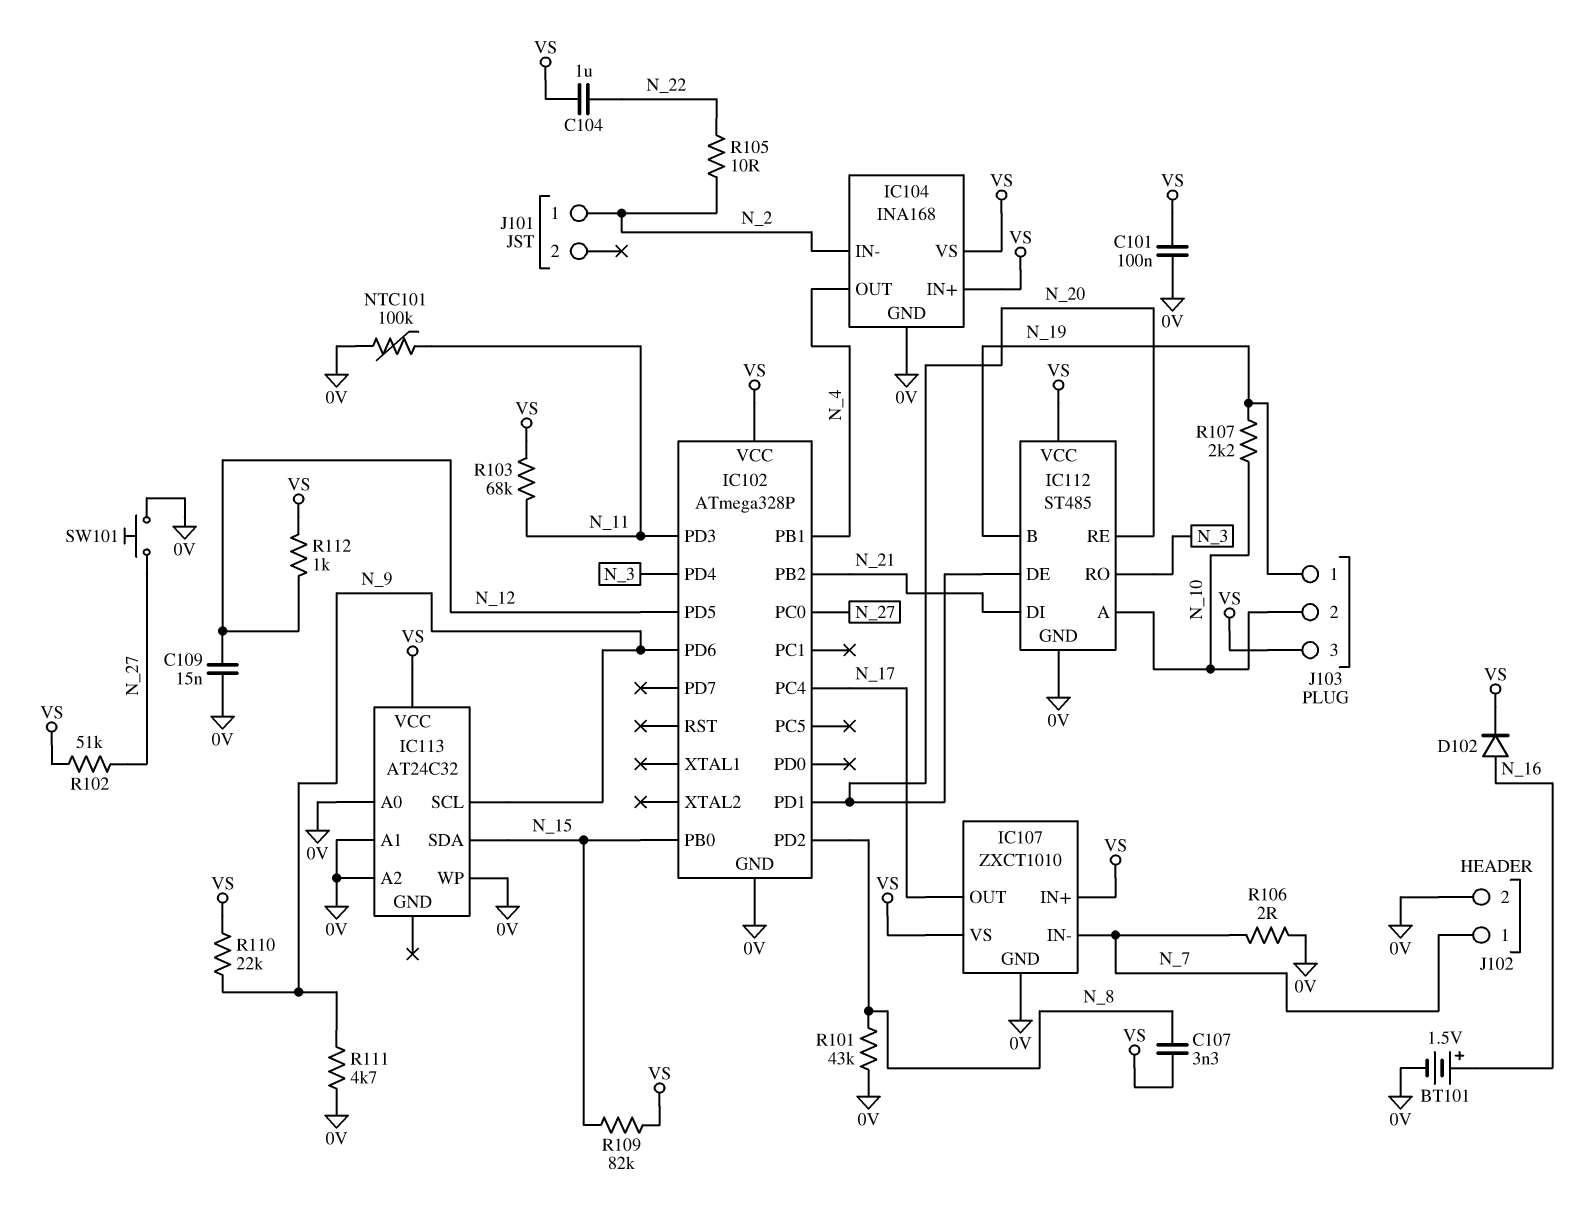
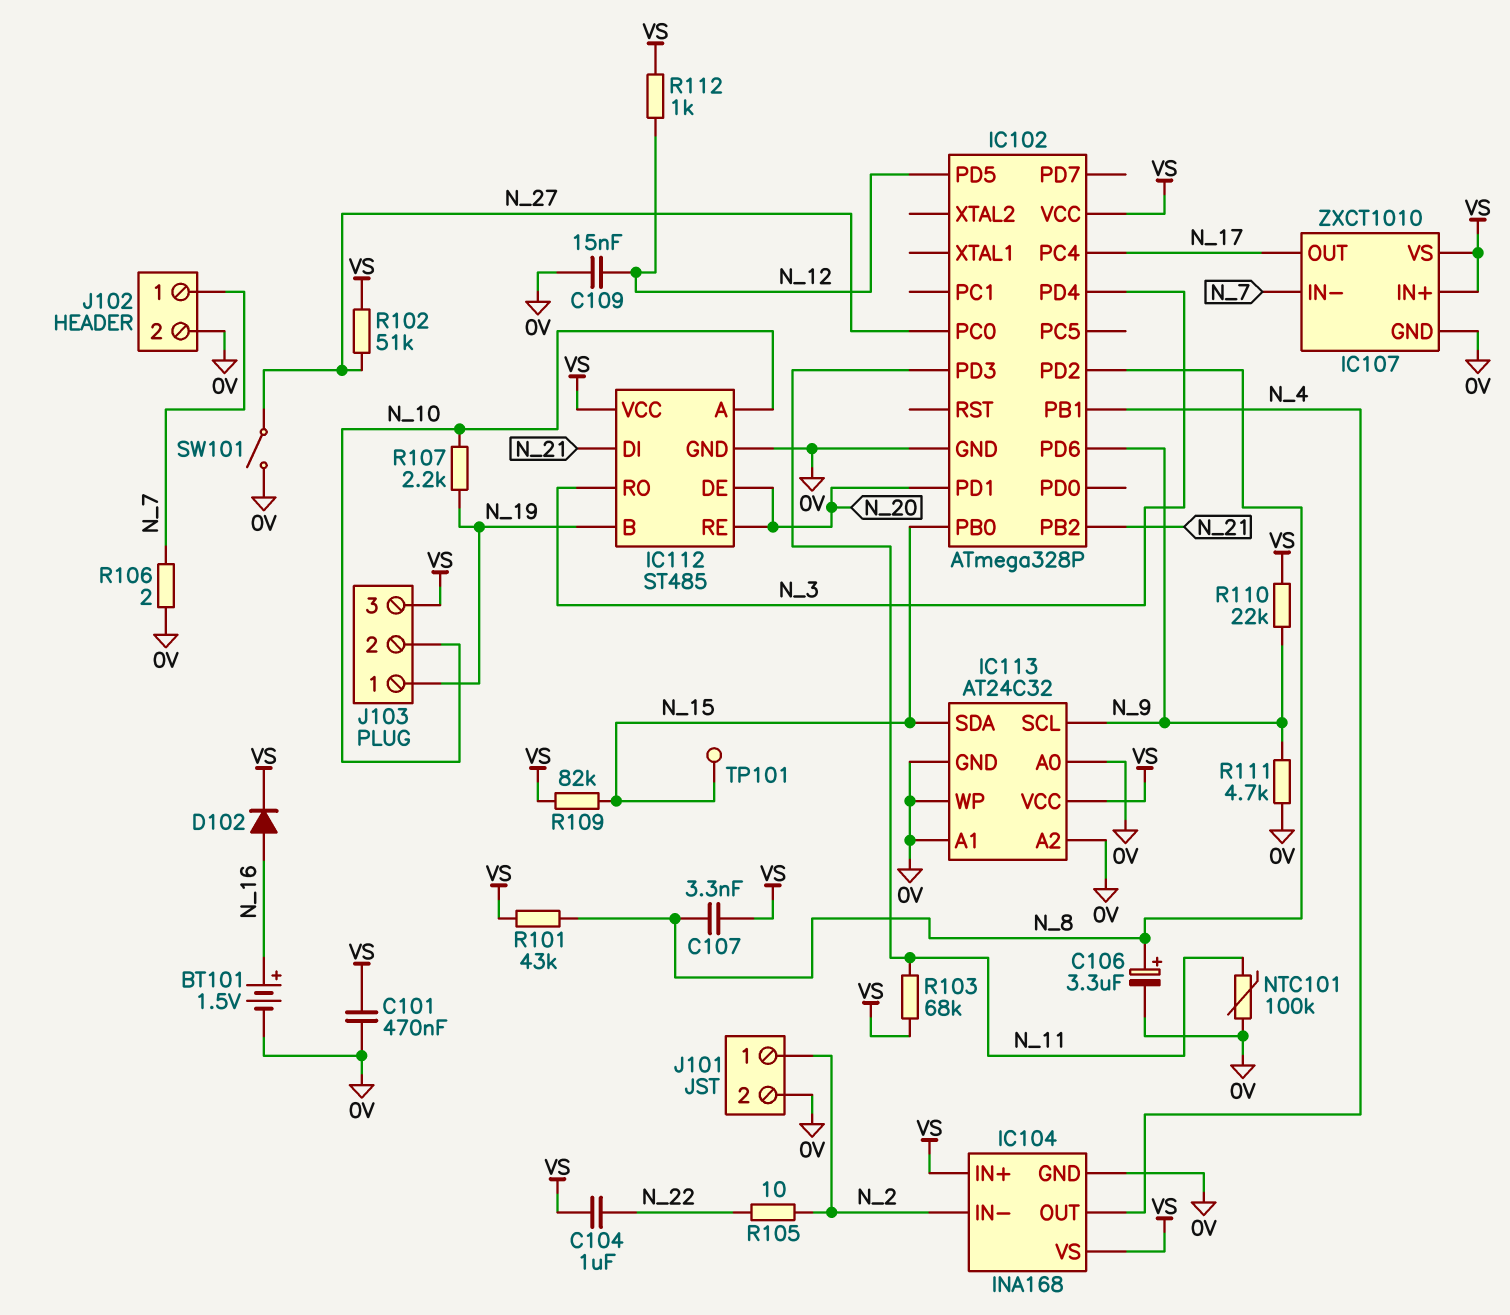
C101: 100nF (0V, VS) -> 470nF (0V, VS)
C106: none -> 3.3uF (plus N_8, minus 0V)
IC113 pin GND: none -> 0V
J101 pin 2: none -> 0V
R101: 43k (0V, N_8) -> 43k (N_8, VS)
SW101: button (0V, N_27) -> switch (0V, N_27)
TP101: none -> test point (N_15)

